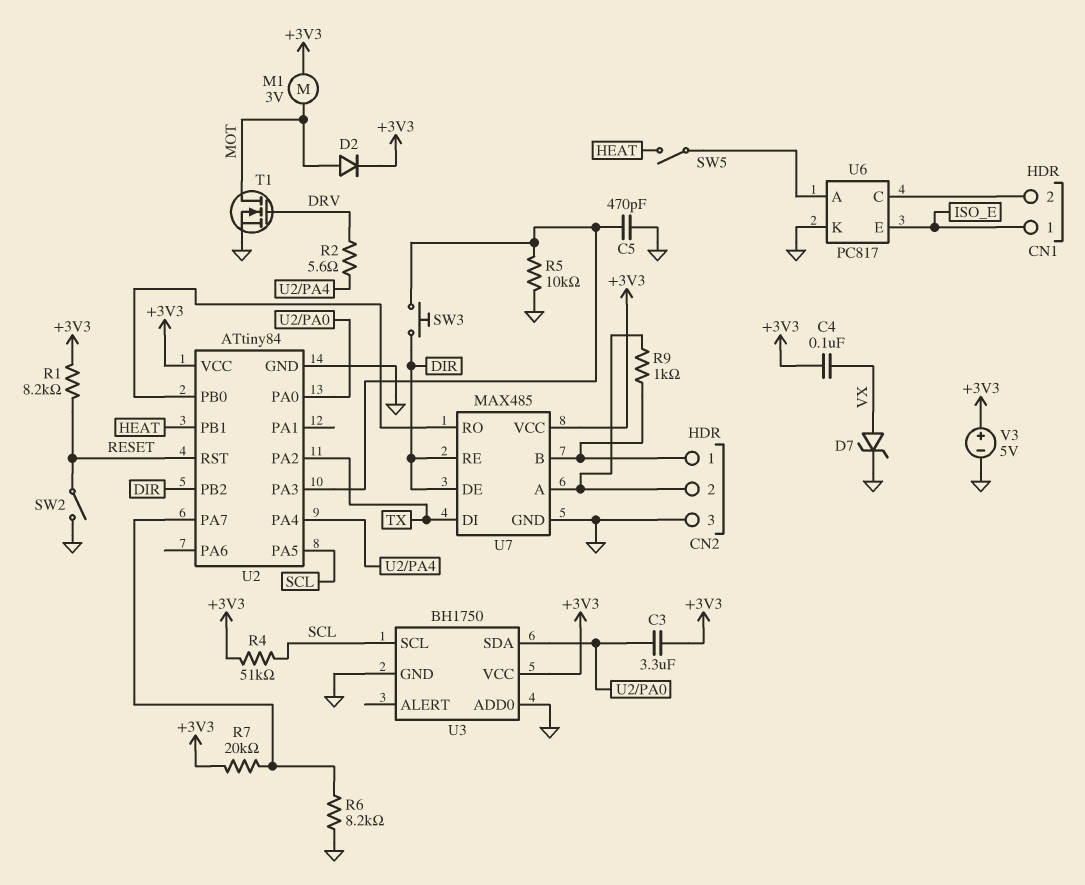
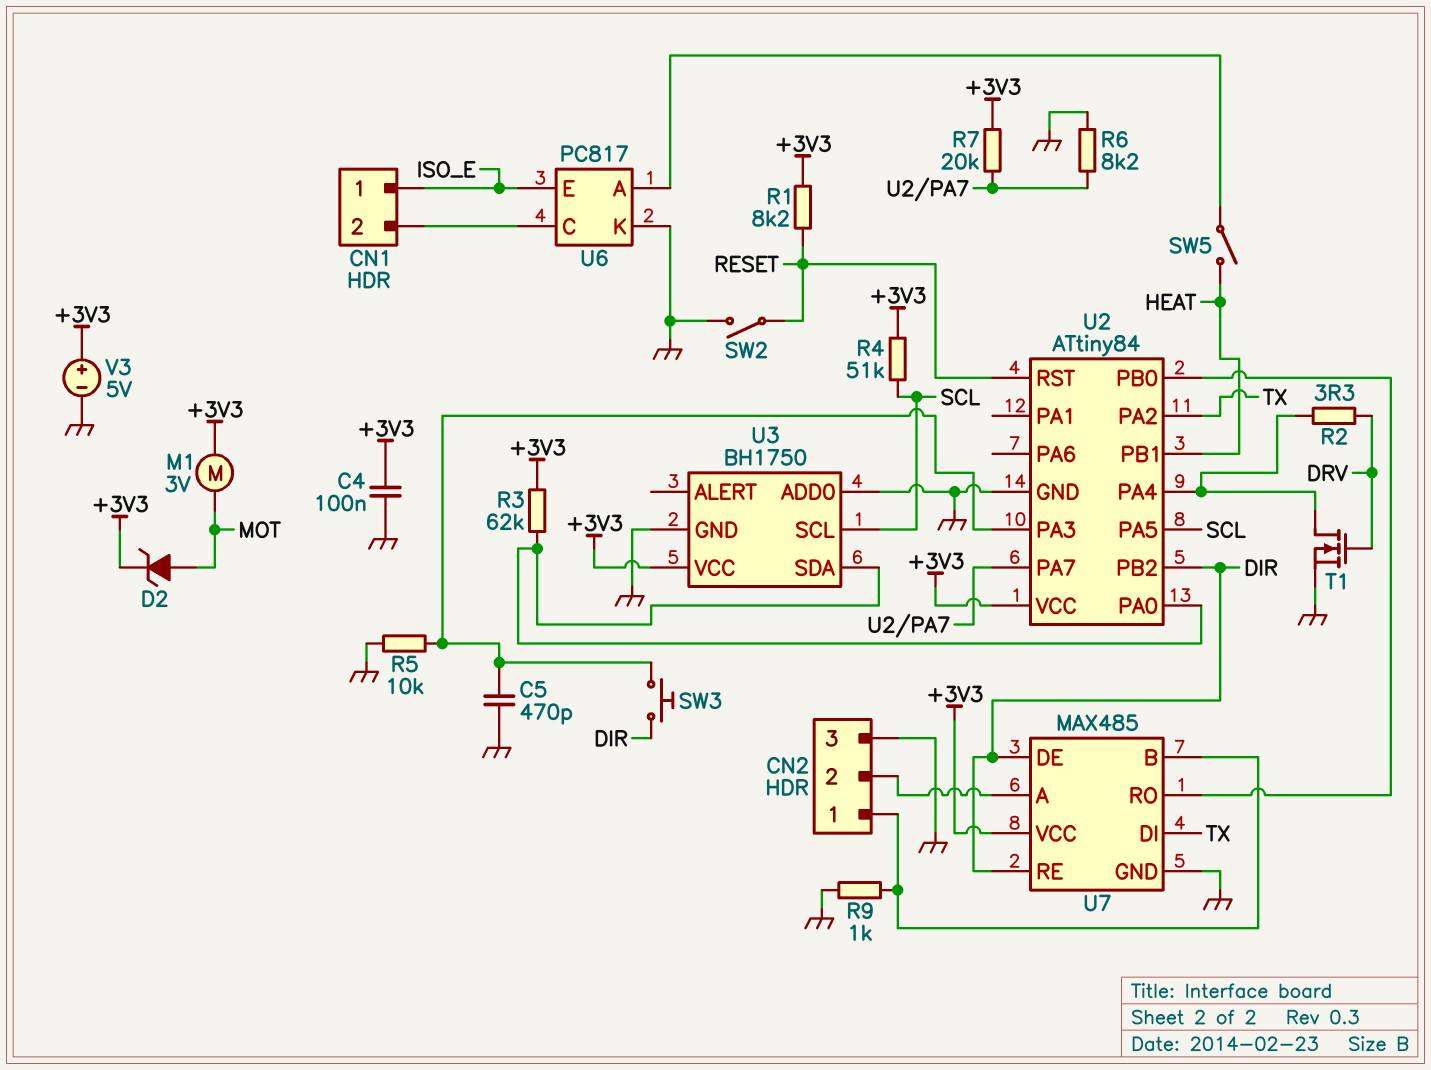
C3: 3.3uF (+3V3, U2/PA0) -> none
C4: 100nF (+3V3, VX) -> 100nF (+3V3, GND)
D2: diode (A MOT, K +3V3) -> zener (A MOT, K +3V3)
D7: zener (A VX, K GND) -> none
R2: 5.6 (DRV, U2/PA4) -> 3.3 (DRV, U2/PA4)
R3: none -> 62k (+3V3, U2/PA0)
R9: 1k (CN2/1, CN2/2) -> 1k (CN2/1, GND)
T1: NMOS (G DRV, D MOT, S GND) -> NMOS (G DRV, D U2/PA4, S GND)

